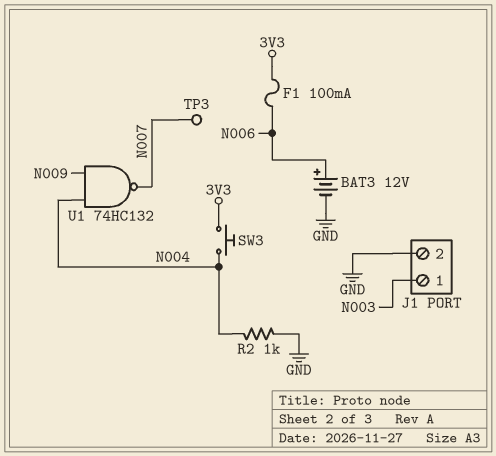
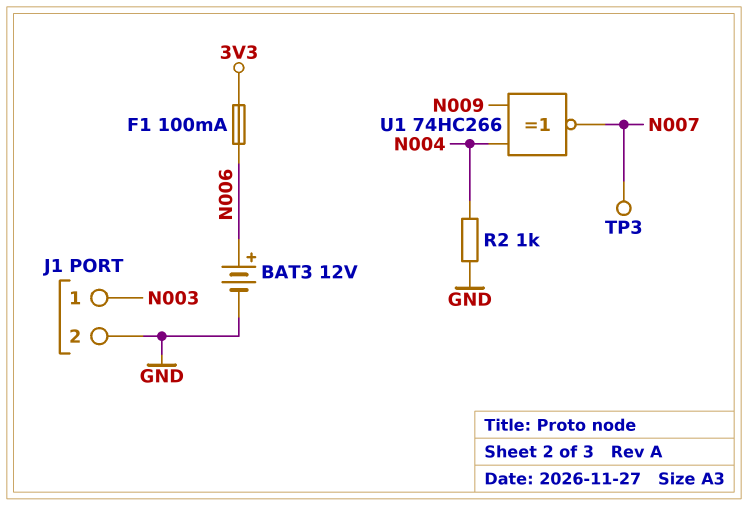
SW3: button (3V3, N004) -> none
U1: NAND 74HC132 (in N004, in N009, out N007) -> XNOR 74HC266 (in N004, in N009, out N007)

